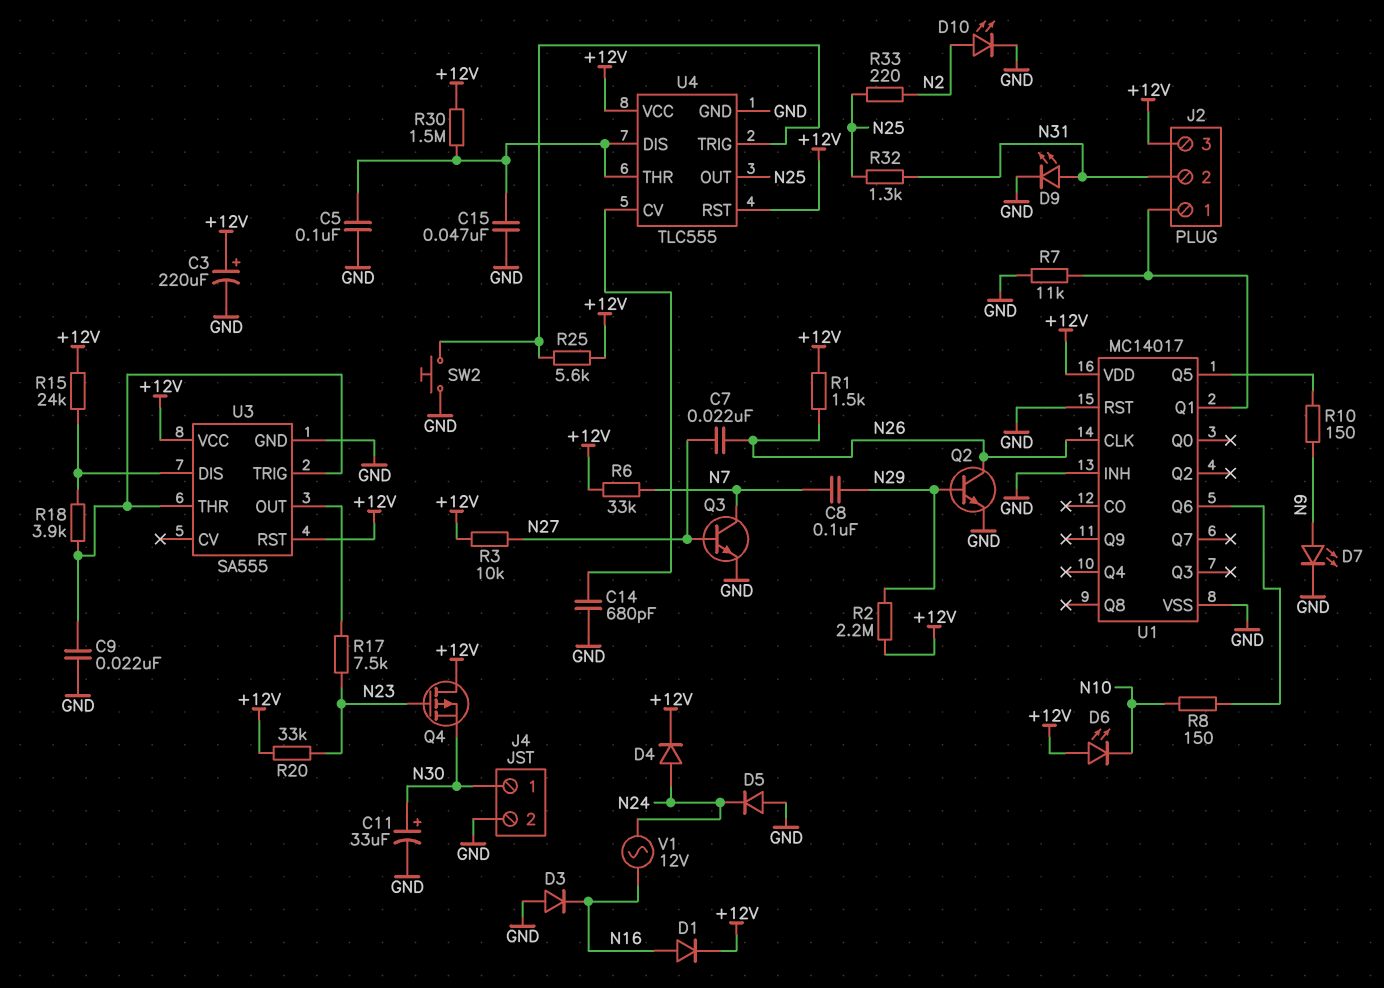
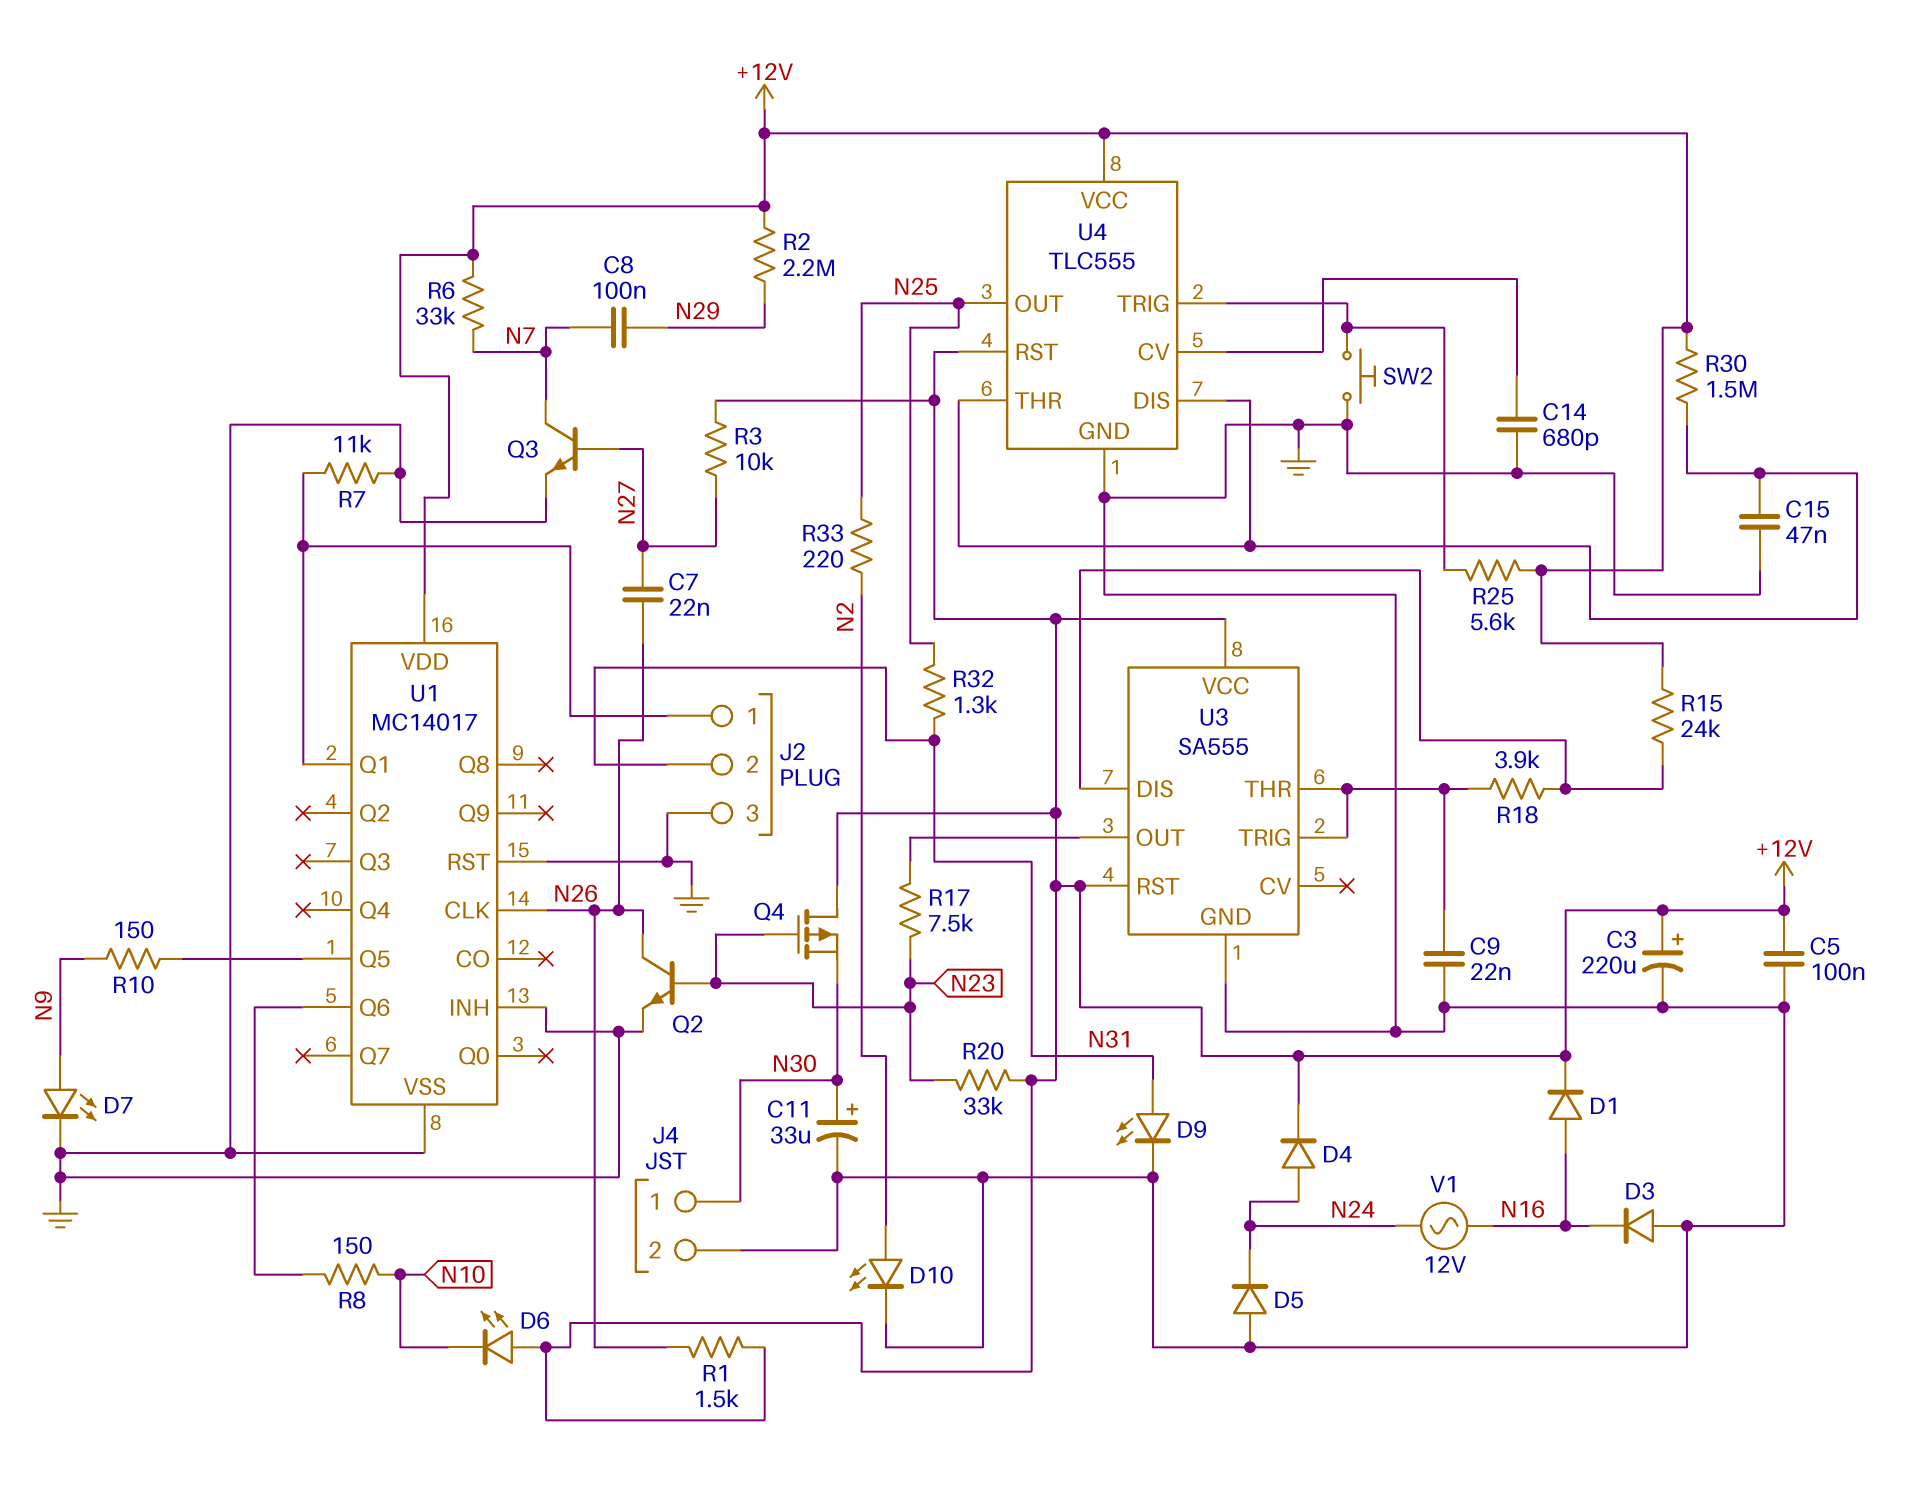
C5: 100nF (GND, U4/DIS) -> 100nF (+12V, GND)
J2 pin 3: +12V -> GND
Q2: NPN (B N29, C N26, E GND) -> NPN (B N23, C N26, E GND)

